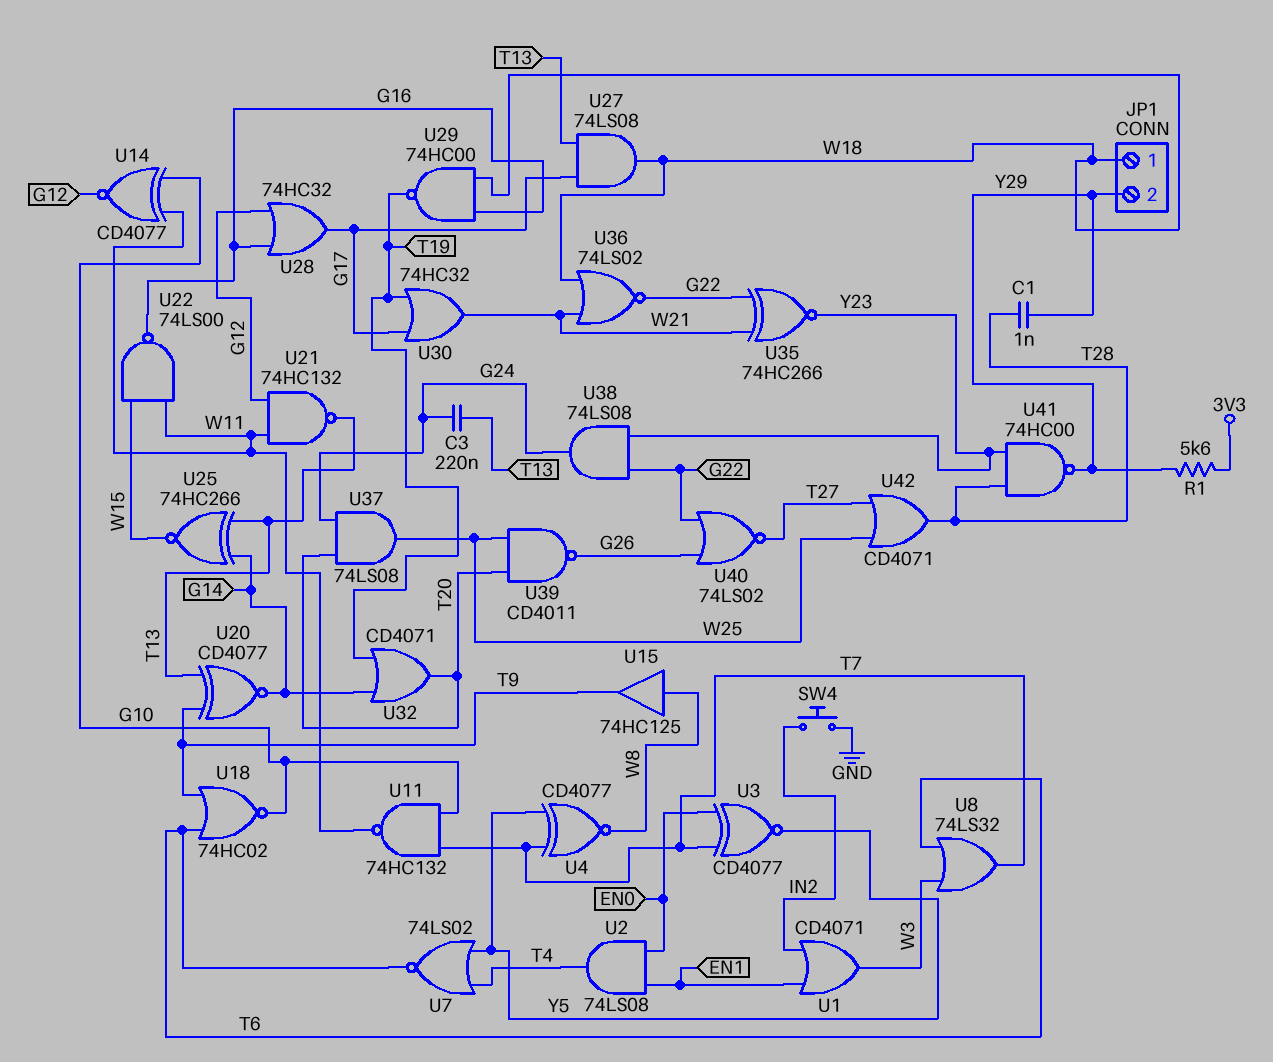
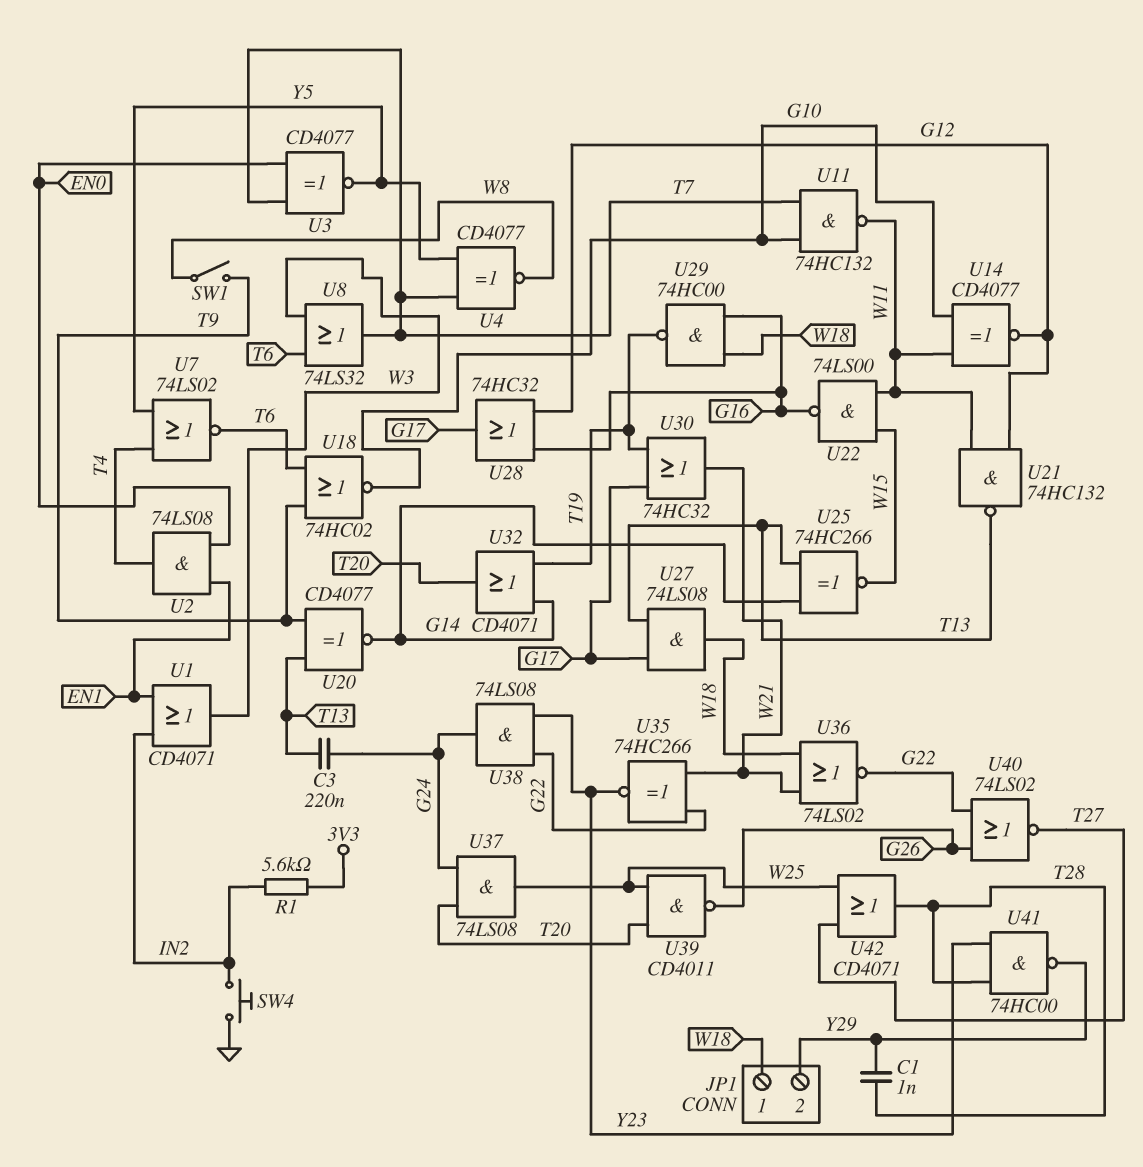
R1: 5.6k (3V3, Y29) -> 5.6k (3V3, IN2)
SW1: none -> switch (T9, W8)
U15: buffer 74HC125 (in W8, out T9) -> none

